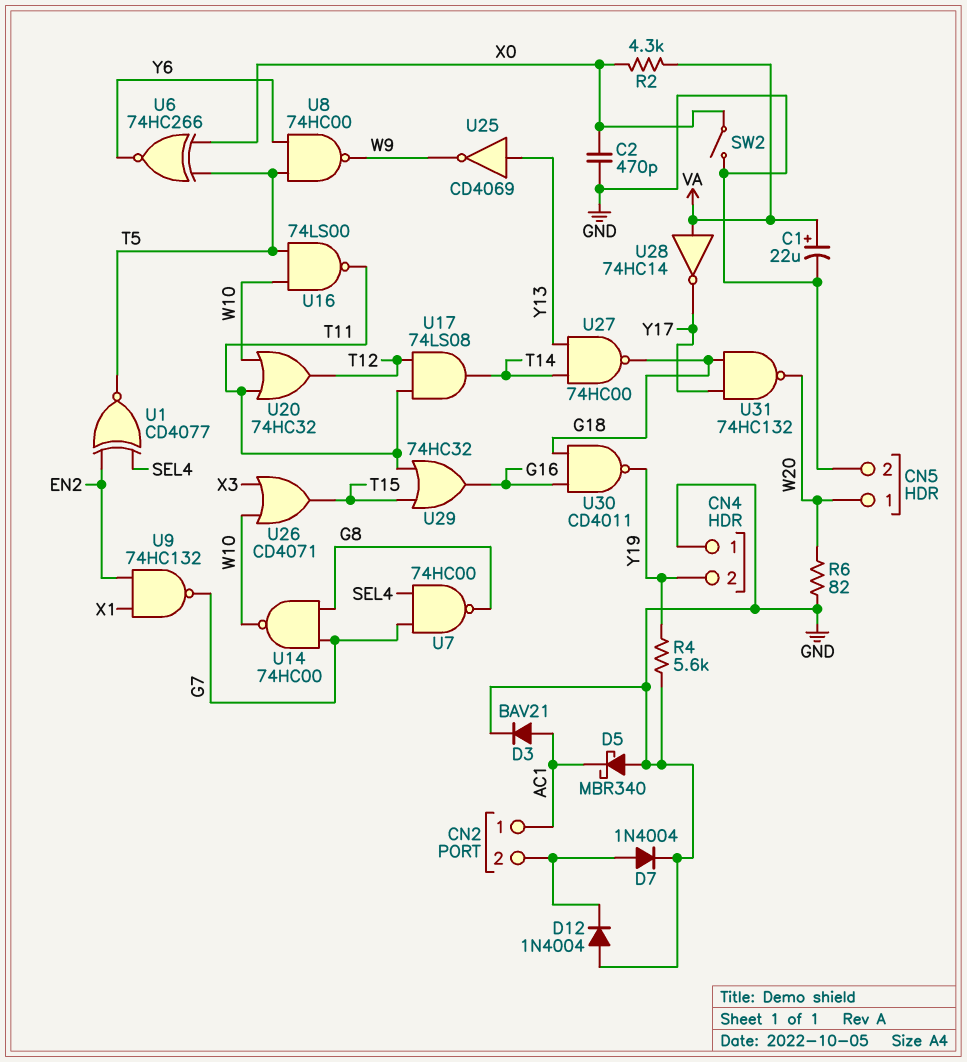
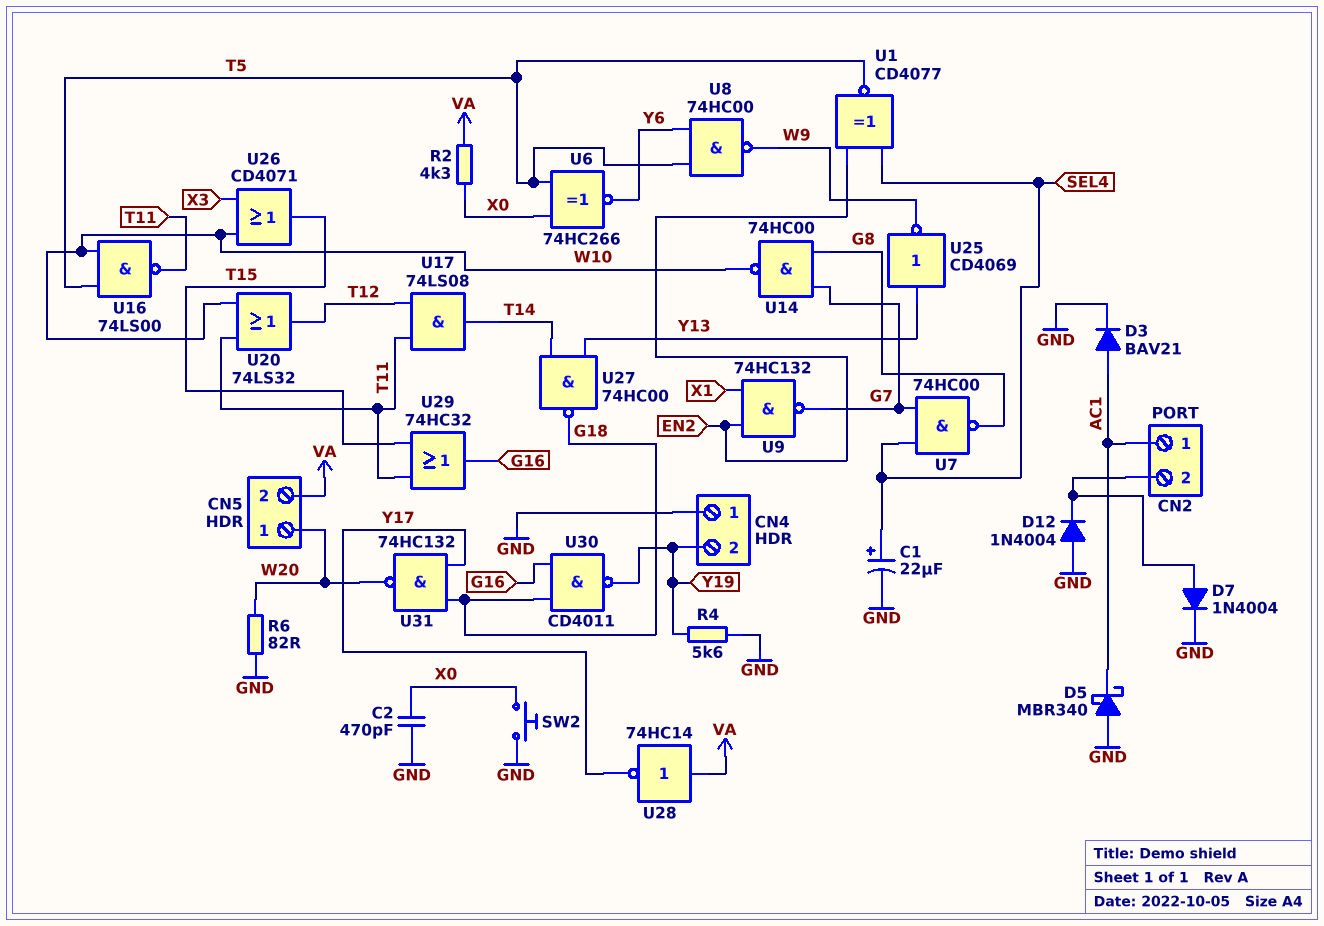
C1: 22uF (plus VA, minus GND) -> 22uF (plus SEL4, minus GND)
CN5 pin 2: GND -> VA
SW2: switch (GND, X0) -> button (GND, X0)
U20: OR 74HC32 (in T11, in W10, out T12) -> OR 74LS32 (in T11, in W10, out T12)

